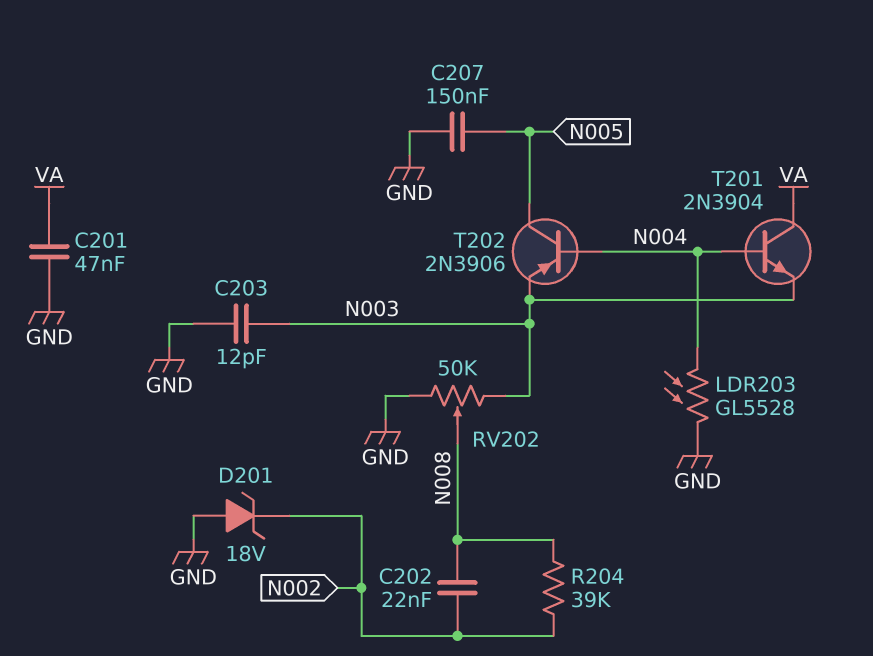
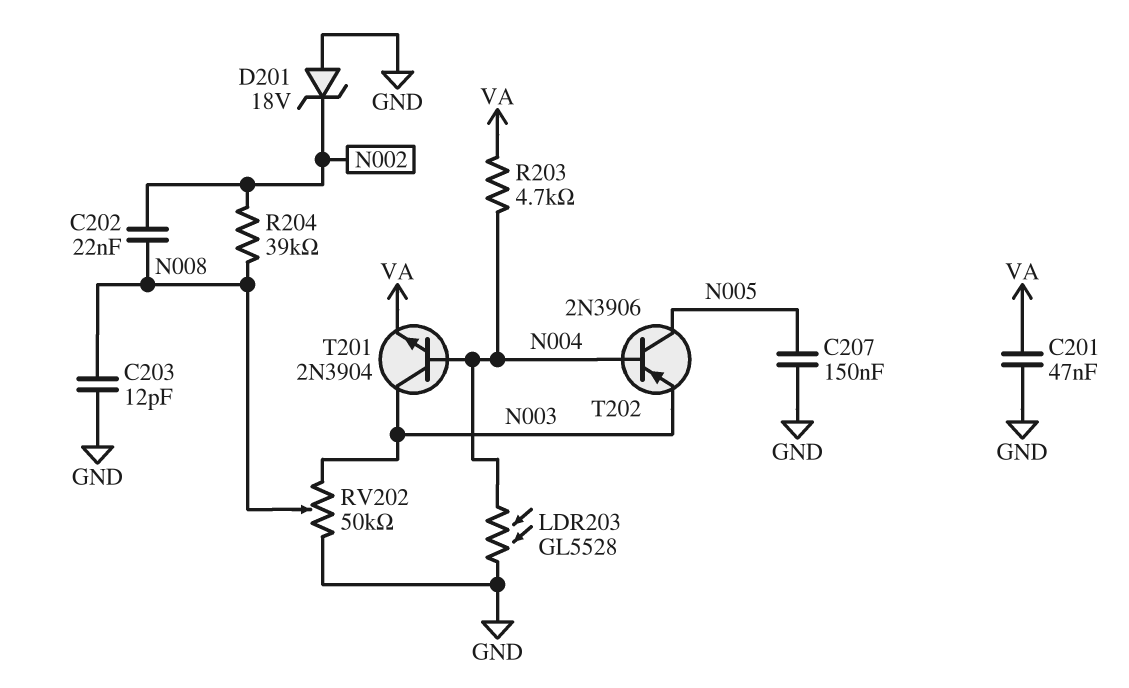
C203: 12pF (GND, N003) -> 12pF (GND, N008)
R203: none -> 4.7k (N004, VA)
T201: NPN 2N3904 (B N004, C VA, E N003) -> NPN 2N3904 (B N004, C N003, E VA)

